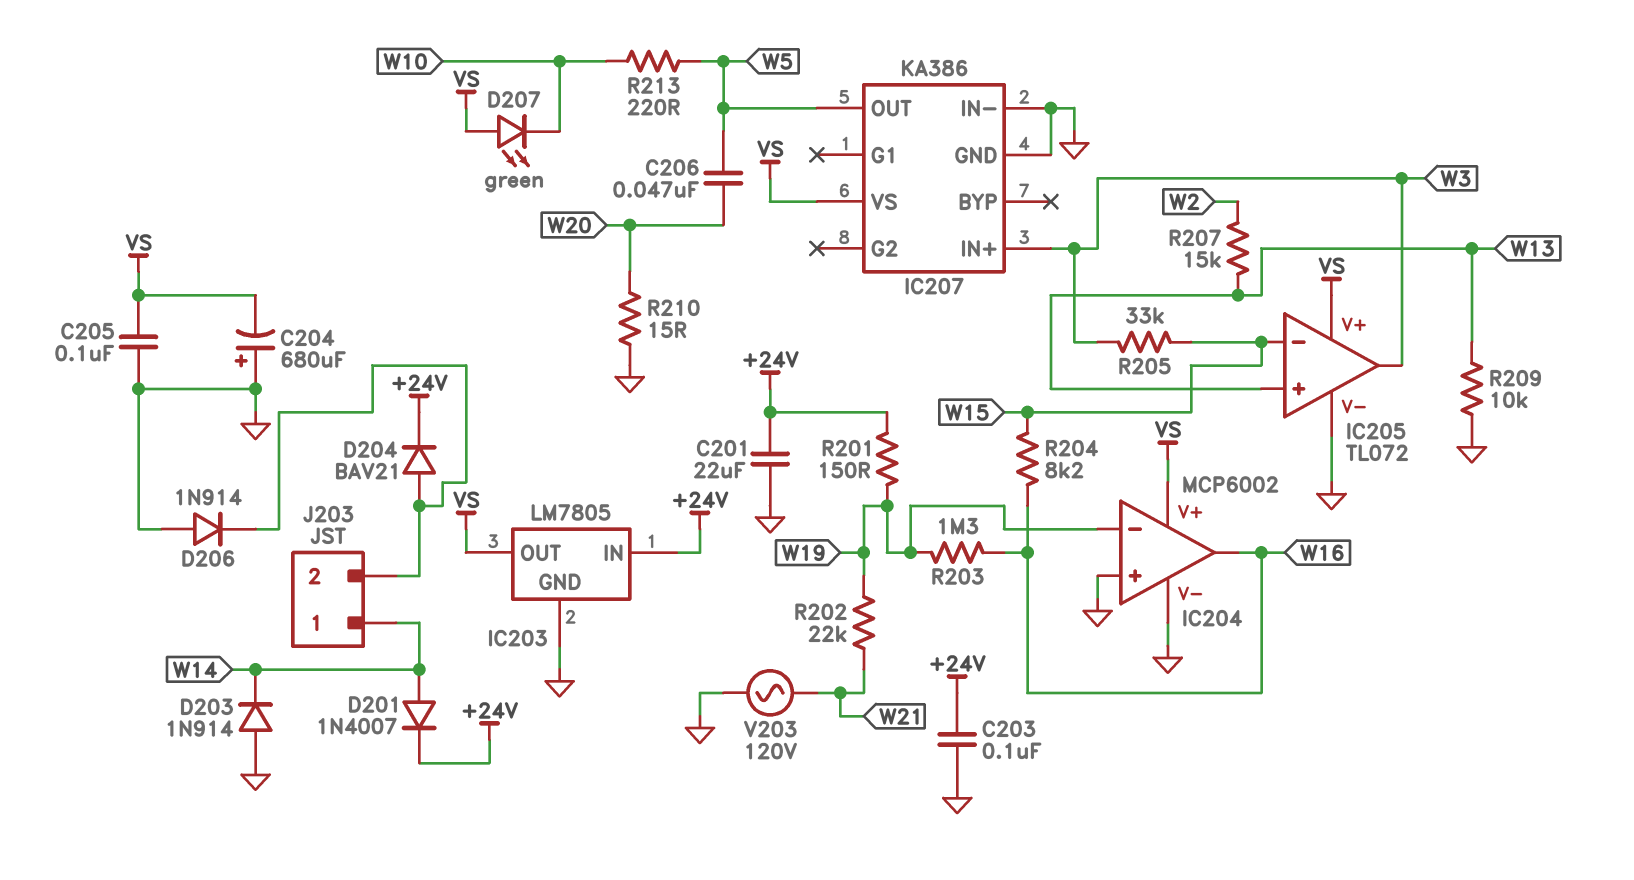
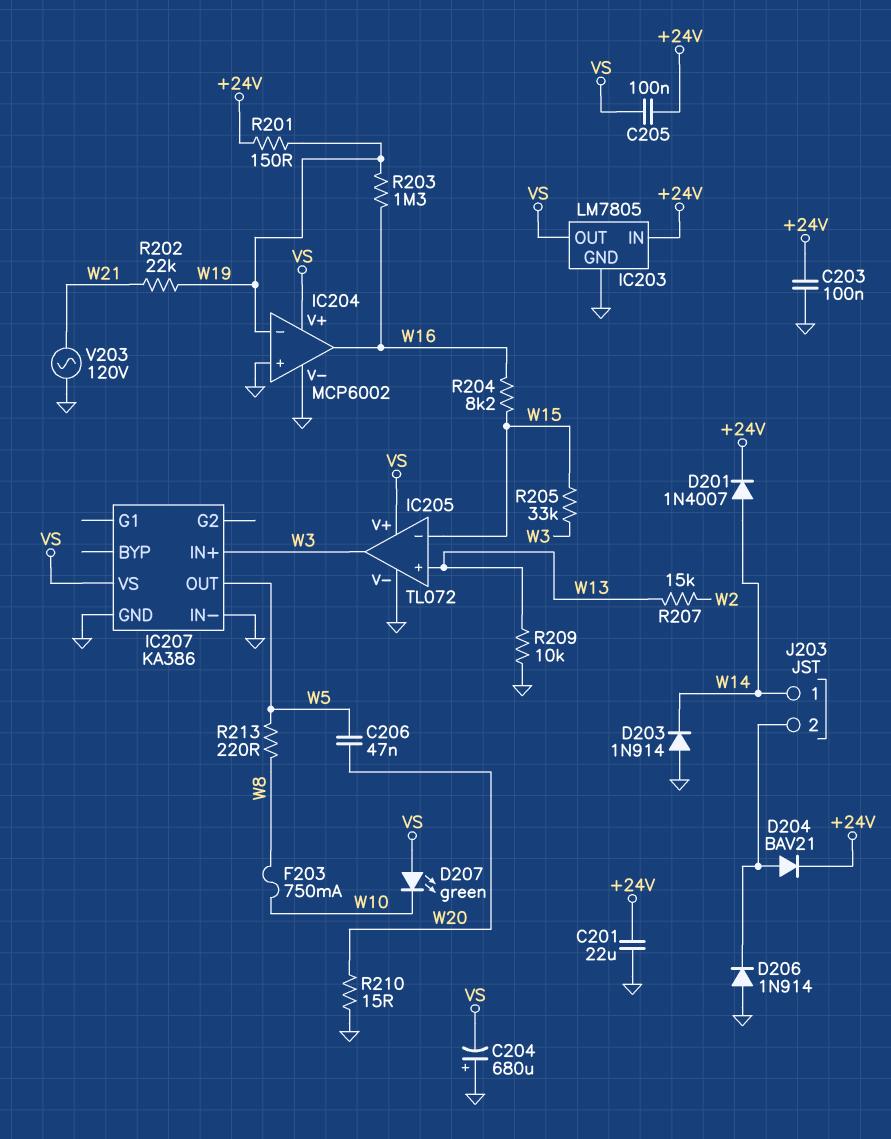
C205: 100nF (GND, VS) -> 100nF (+24V, VS)
F203: none -> 750mA (W8, W10)
R213: 220 (W5, W10) -> 220 (W5, W8)

